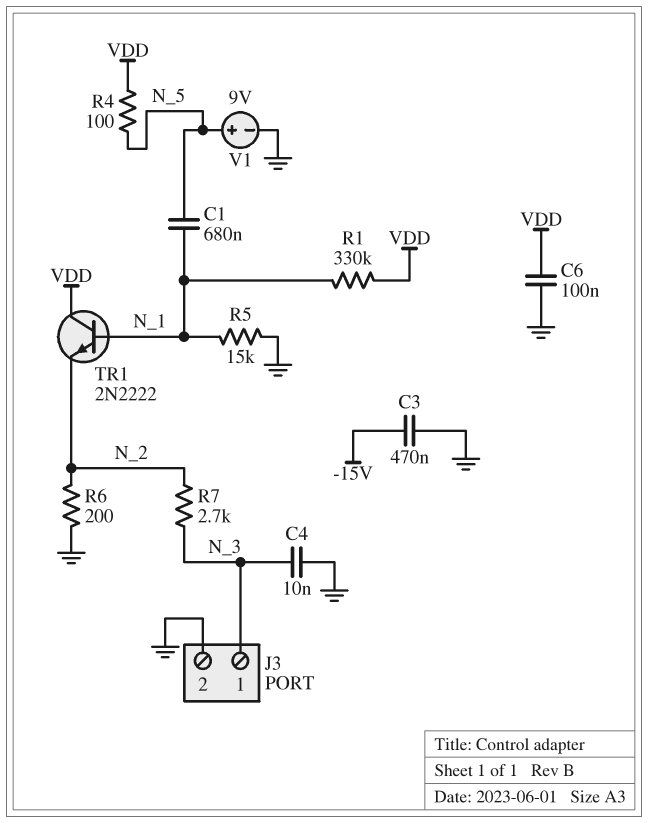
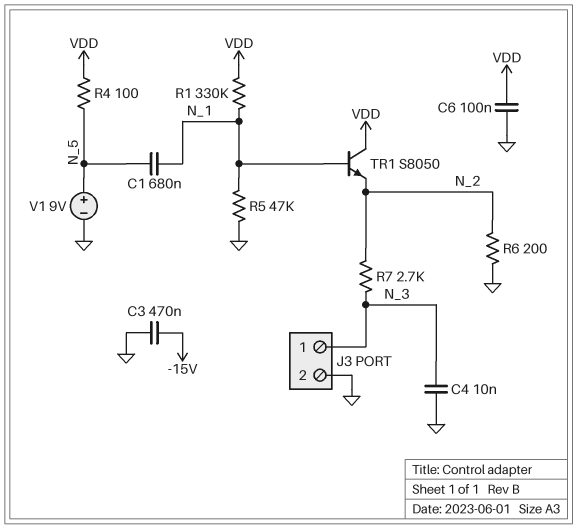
R5: 15k (GND, N_1) -> 47k (GND, N_1)
TR1: NPN 2N2222 (B N_1, C VDD, E N_2) -> NPN S8050 (B N_1, C VDD, E N_2)

